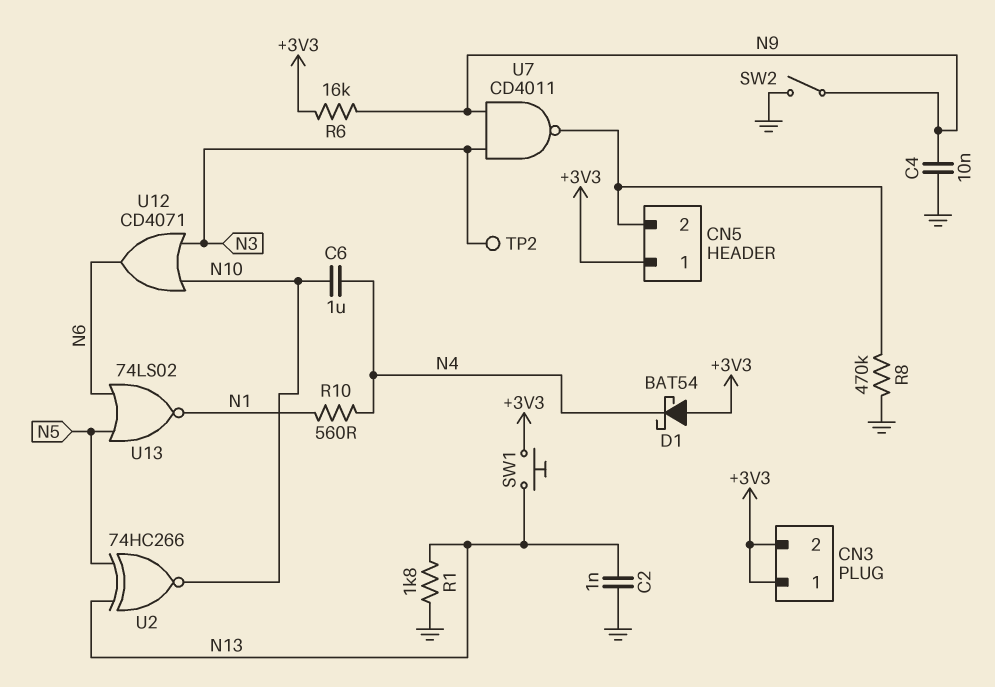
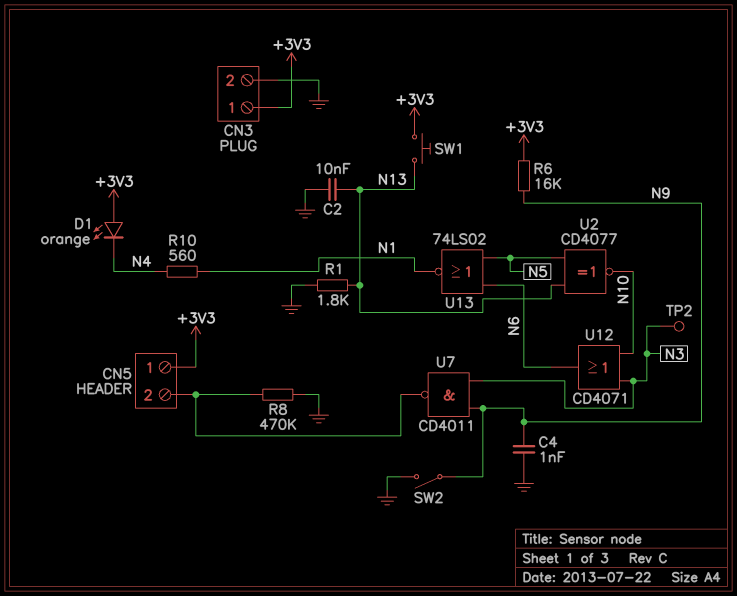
C2: 1nF (GND, N13) -> 10nF (GND, N13)
C4: 10nF (GND, N9) -> 1nF (GND, N9)
C6: 1uF (N4, N10) -> none
CN3 pin 2: +3V3 -> GND
D1: schottky BAT54 (A +3V3, K N4) -> LED orange (A +3V3, K N4)
U2: XNOR 74HC266 (in N5, in N13, out N10) -> XNOR CD4077 (in N5, in N13, out N10)

